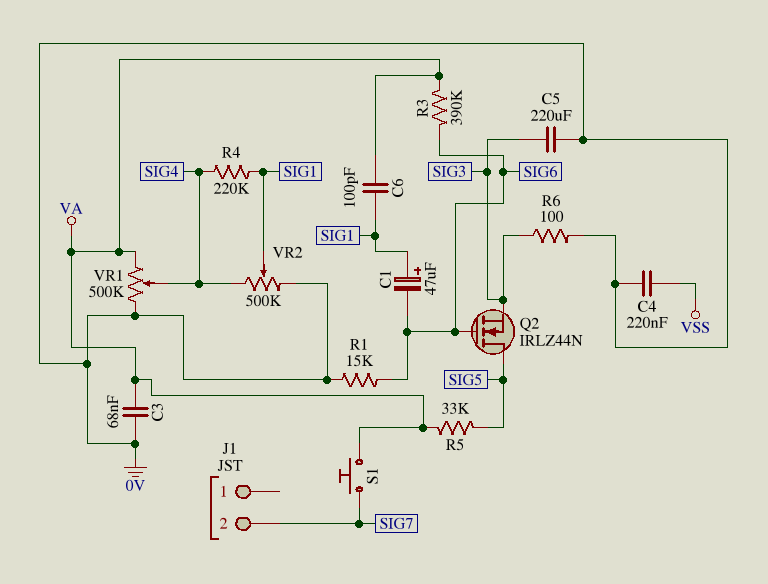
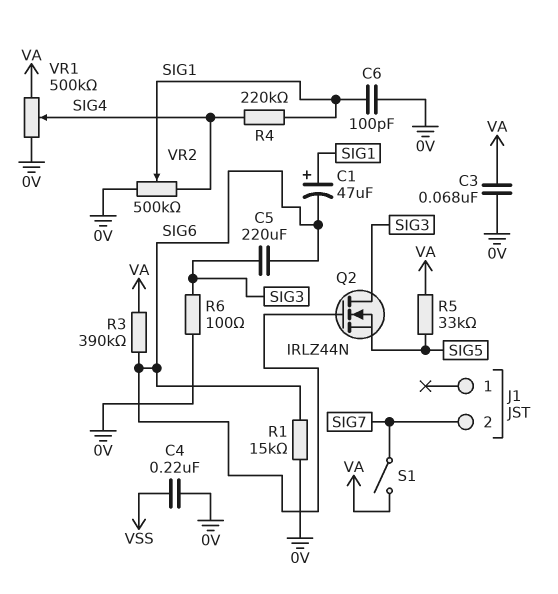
C5: 220uF (0V, SIG3) -> 220uF (SIG3, SIG6)
C6: 100pF (SIG1, VA) -> 100pF (0V, SIG1)
Q2: NMOS IRLZ44N (G SIG6, D SIG5, S SIG3) -> NMOS IRLZ44N (G SIG6, D SIG3, S SIG5)
S1: button (SIG7, VA) -> switch (SIG7, VA)

